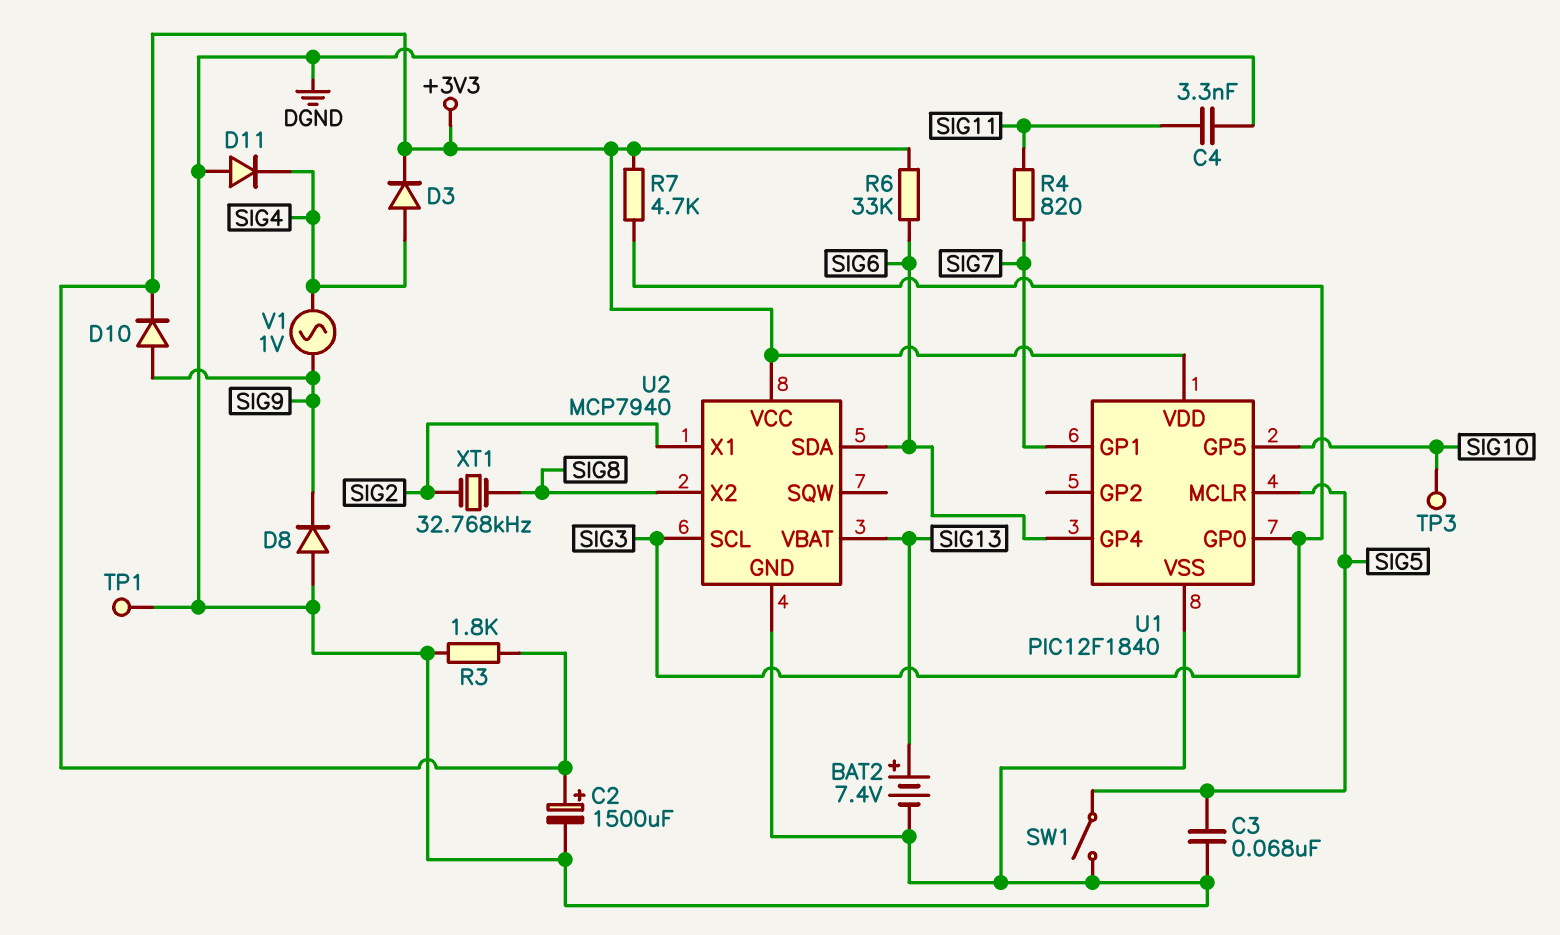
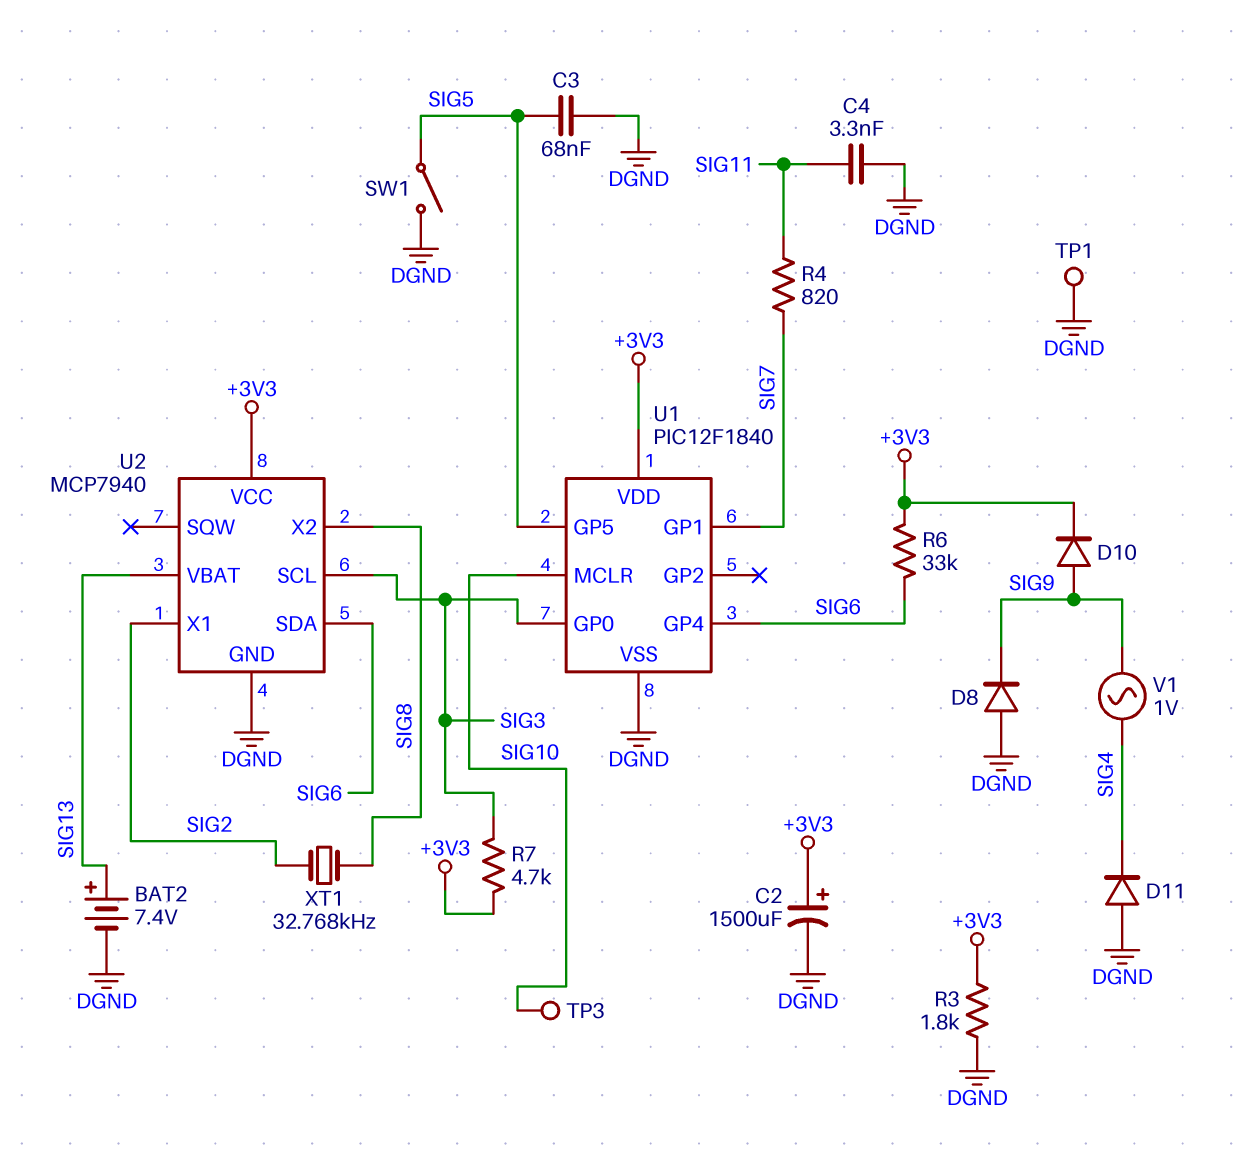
D3: diode (A SIG4, K +3V3) -> none
U1 pin GP5: SIG10 -> SIG5
U1 pin MCLR: SIG5 -> SIG10

